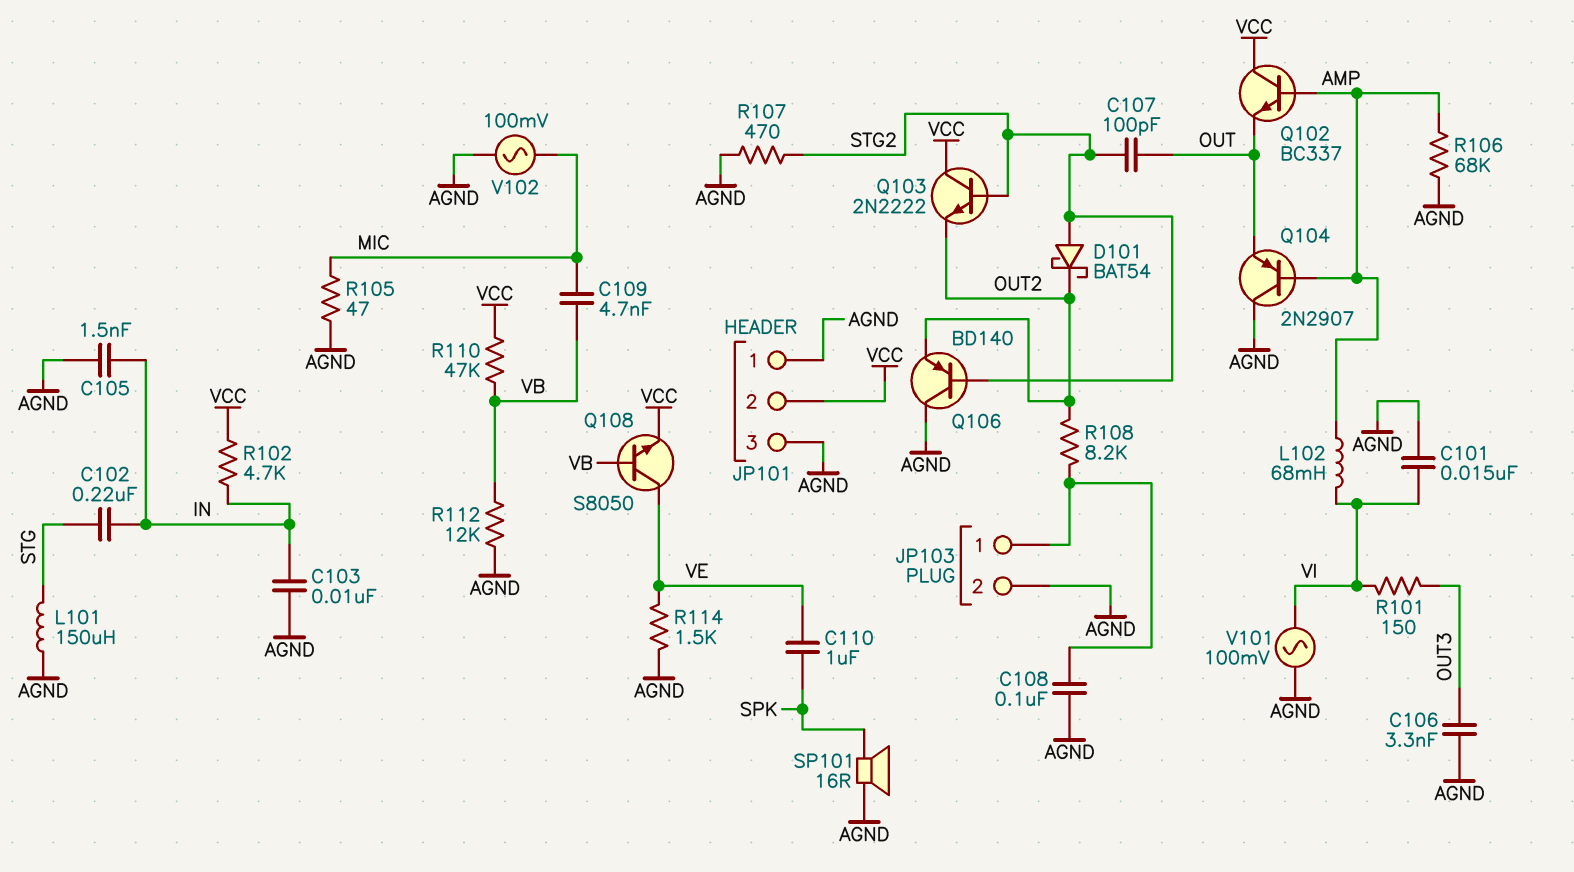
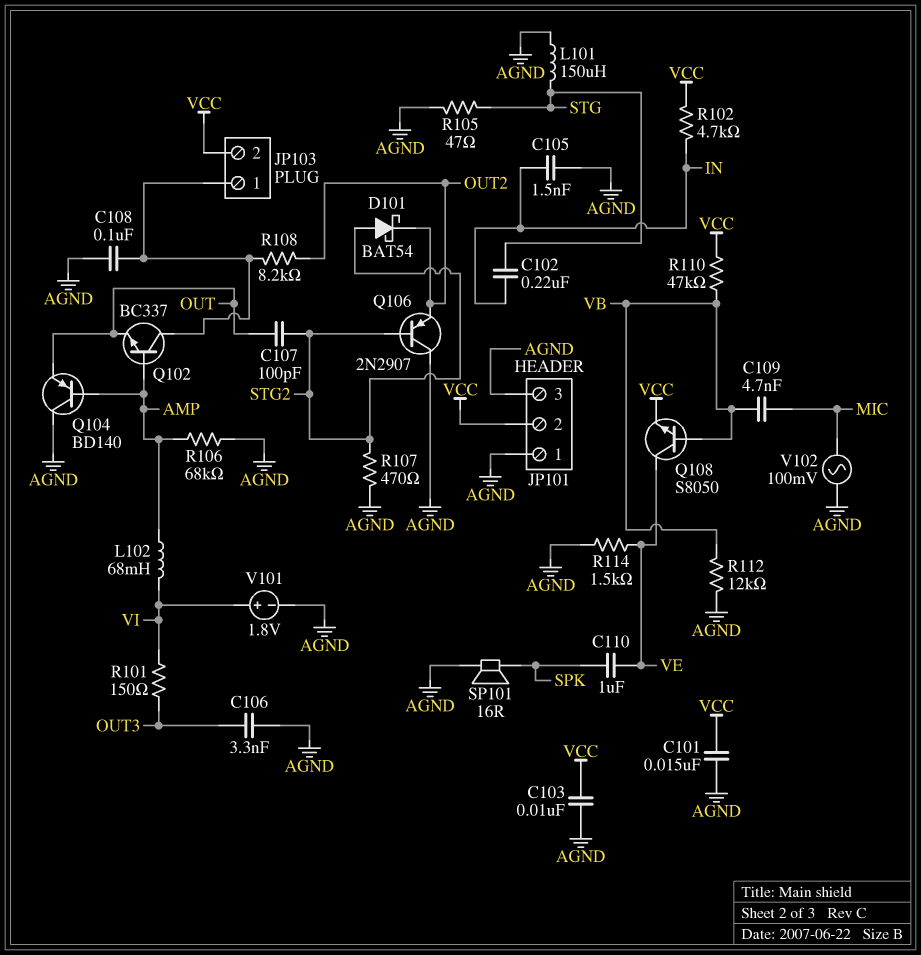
C101: 15nF (AGND, VI) -> 15nF (AGND, VCC)
C103: 10nF (AGND, IN) -> 10nF (AGND, VCC)
JP103 pin 2: AGND -> VCC
Q102: NPN BC337 (B AMP, C VCC, E OUT) -> NPN BC337 (B AMP, C JP103/1, E OUT)
Q103: NPN 2N2222 (B STG2, C VCC, E OUT2) -> none
Q104: PNP 2N2907 (B AMP, C AGND, E OUT) -> PNP BD140 (B AMP, C AGND, E OUT)
Q106: PNP BD140 (B STG2, C AGND, E OUT2) -> PNP 2N2907 (B STG2, C AGND, E OUT2)
R105: 47 (AGND, MIC) -> 47 (AGND, STG)
V101: AC 100mV (AGND, VI) -> 1.8V (plus VI, minus AGND)

